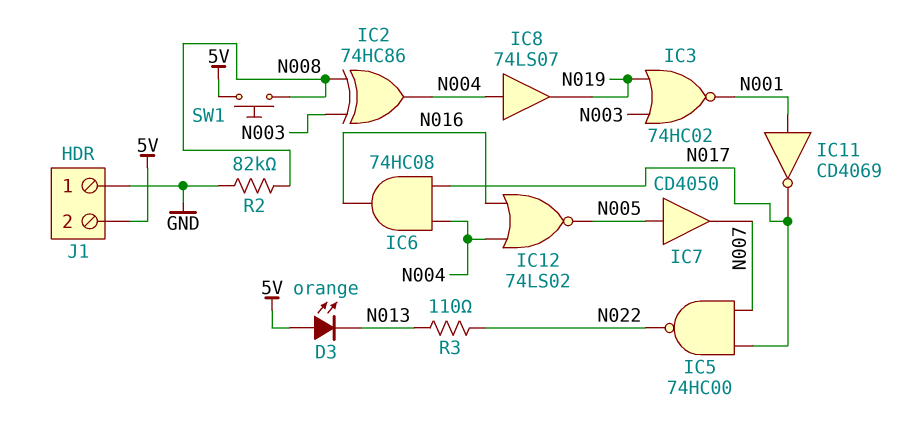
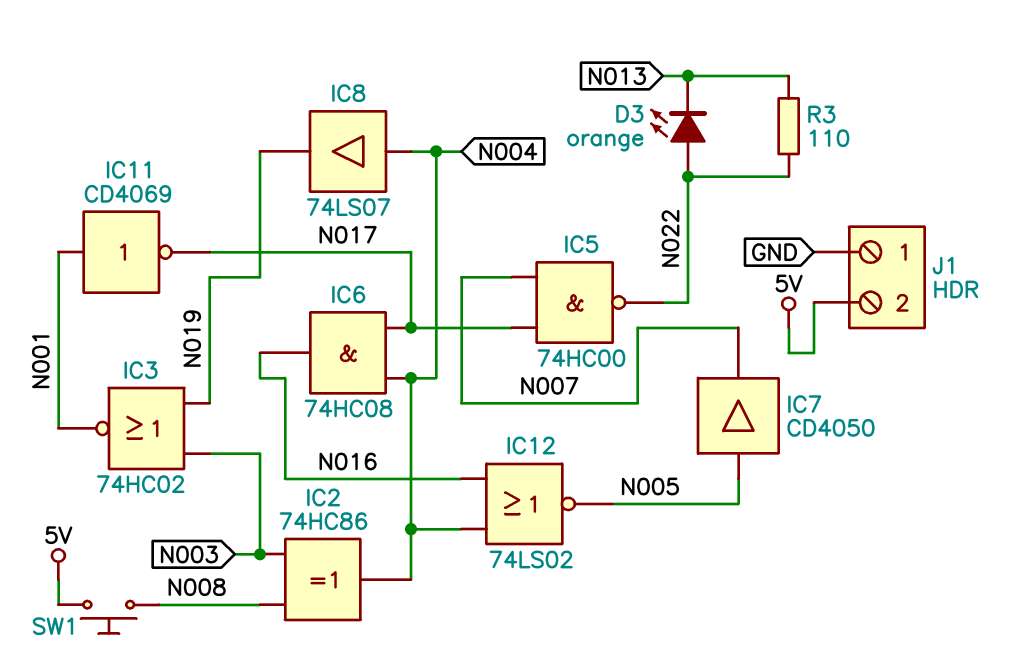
D3: LED orange (A 5V, K N013) -> LED orange (A N022, K N013)
R2: 82k (GND, N008) -> none

